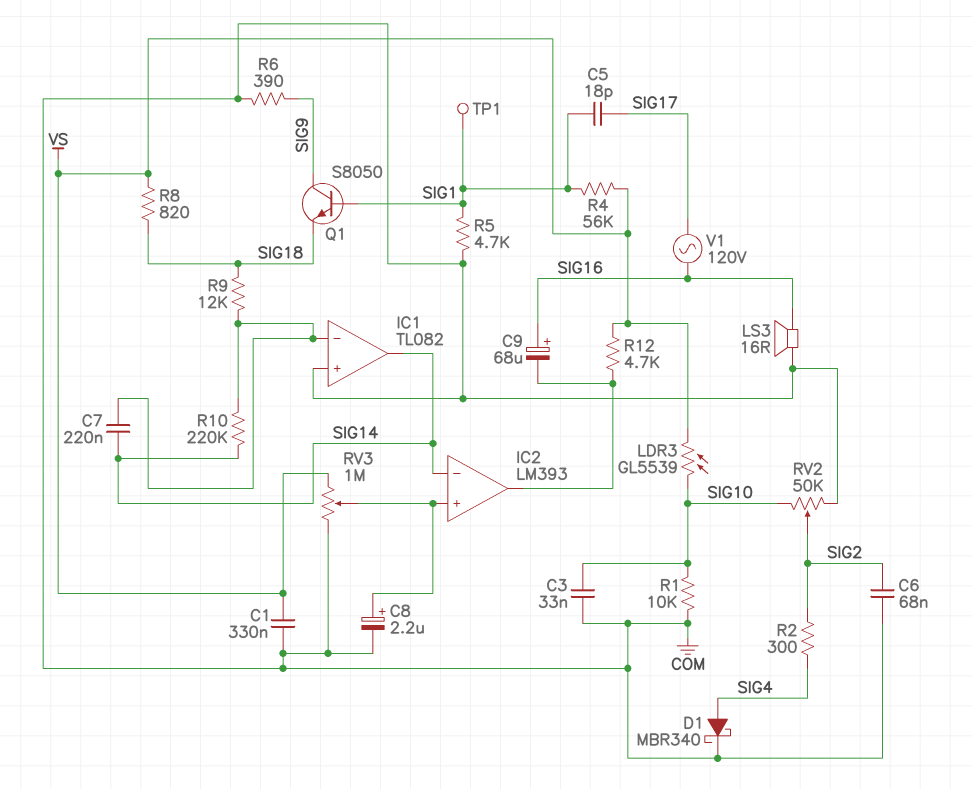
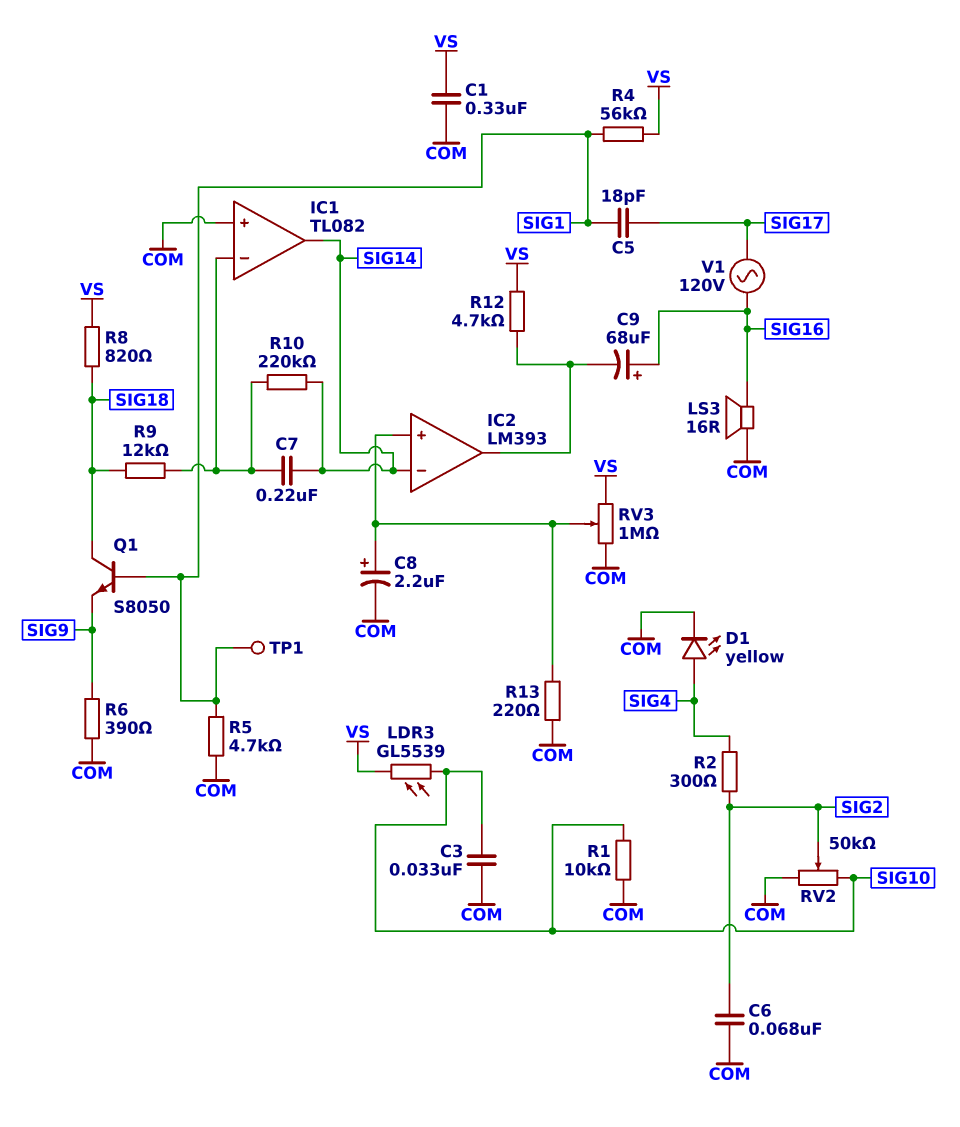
D1: schottky MBR340 (A SIG4, K COM) -> LED yellow (A SIG4, K COM)
Q1: NPN S8050 (B SIG1, C SIG9, E SIG18) -> NPN S8050 (B SIG1, C SIG18, E SIG9)
R13: none -> 220 (COM, IC2/in+)

